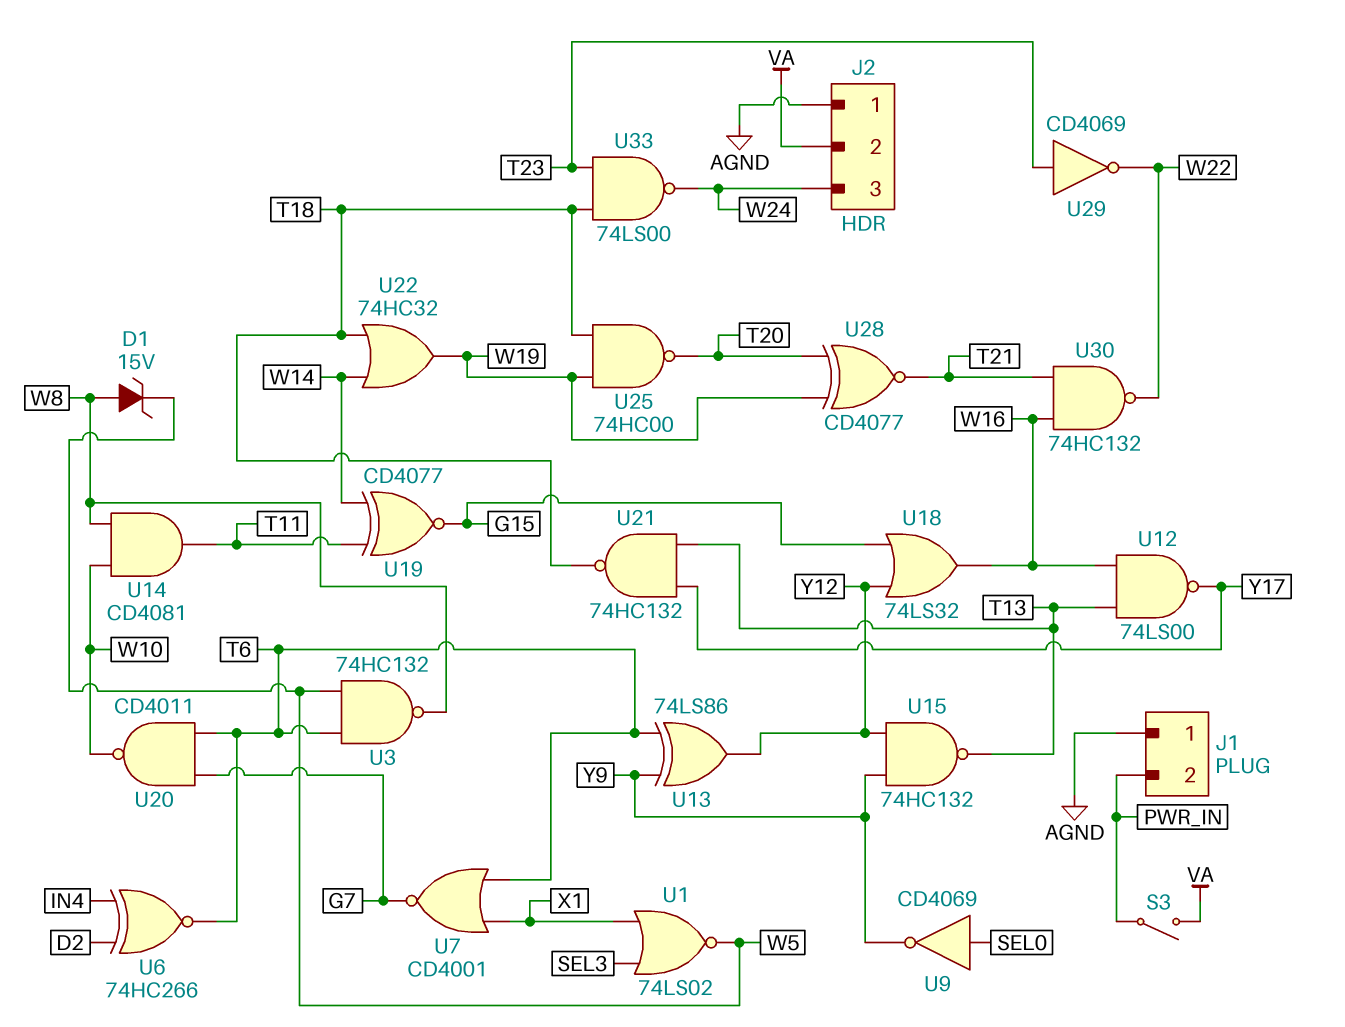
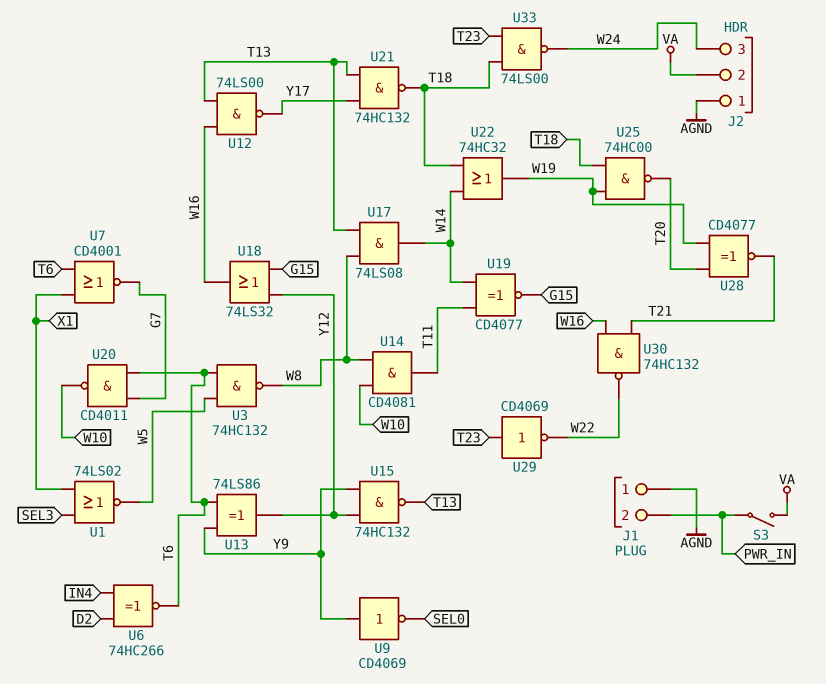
D1: zener 15V (A W8, K W5) -> none
U9: NOT CD4069 (in SEL0, out Y9) -> NOT CD4069 (in Y9, out SEL0)
U17: none -> AND 74LS08 (in T13, in W8, out W14)

